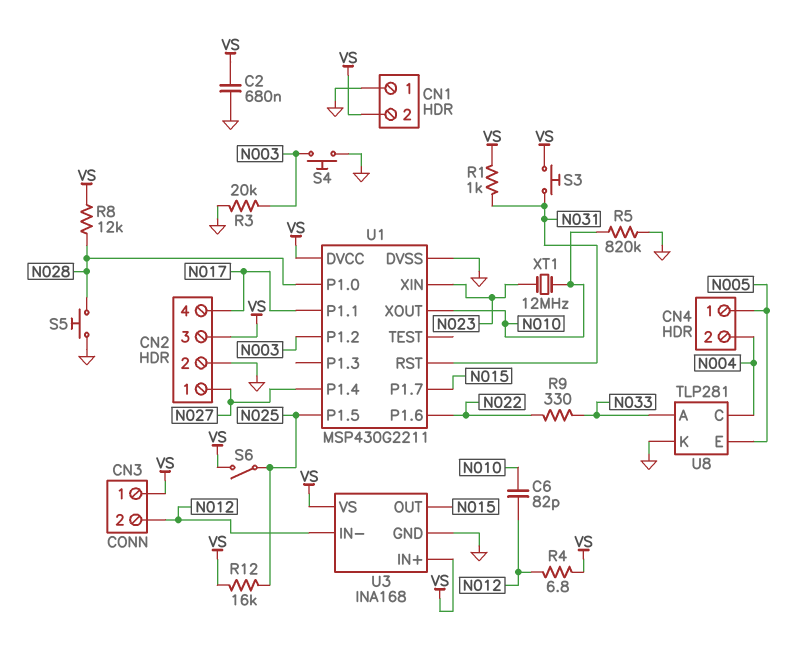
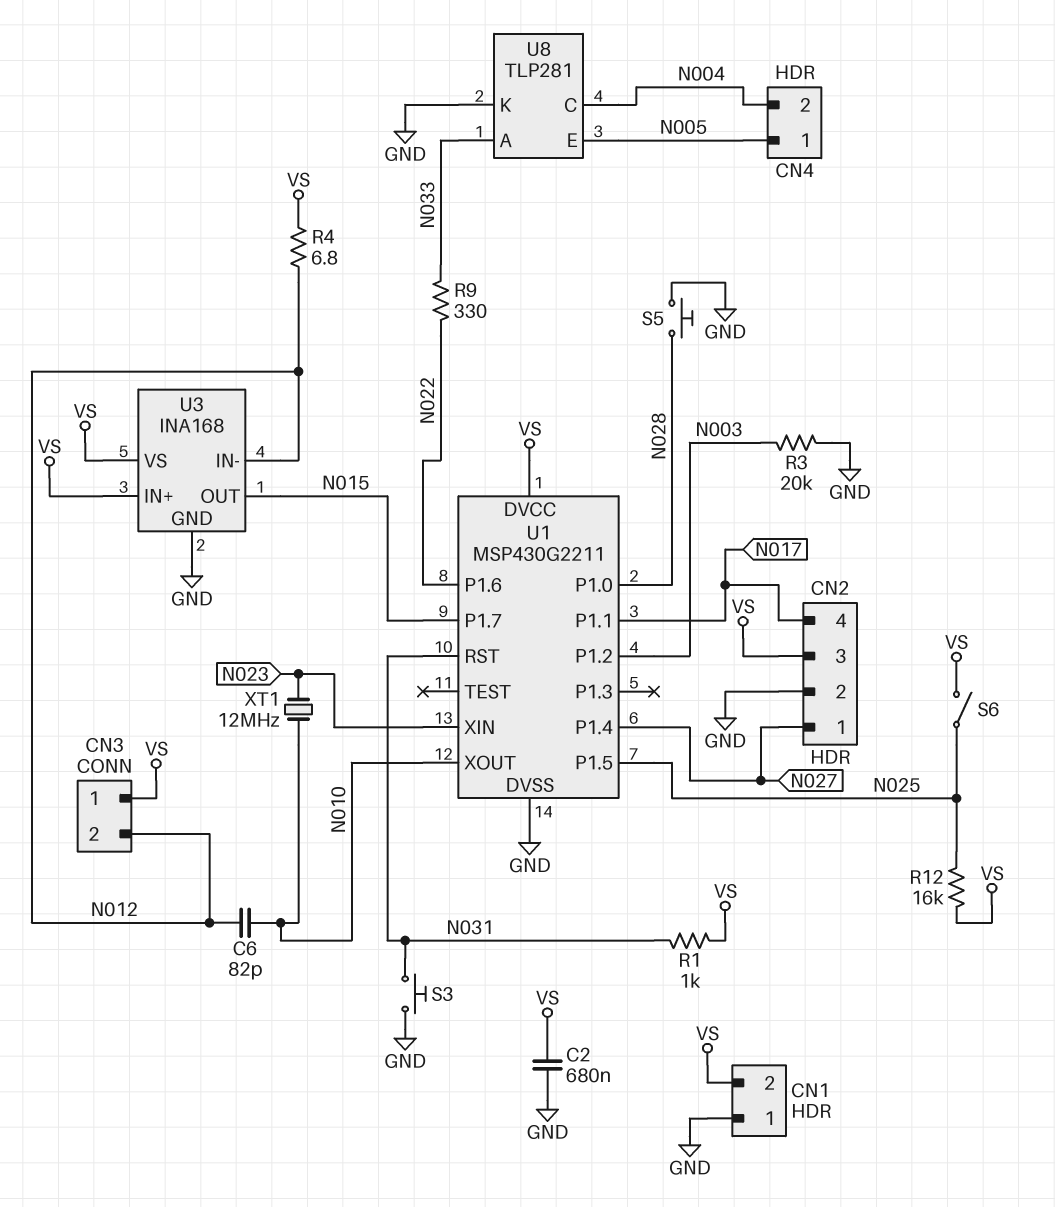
R5: 820k (GND, N010) -> none
R8: 12k (N028, VS) -> none
S3: button (N031, VS) -> button (GND, N031)
S4: button (GND, N003) -> none

